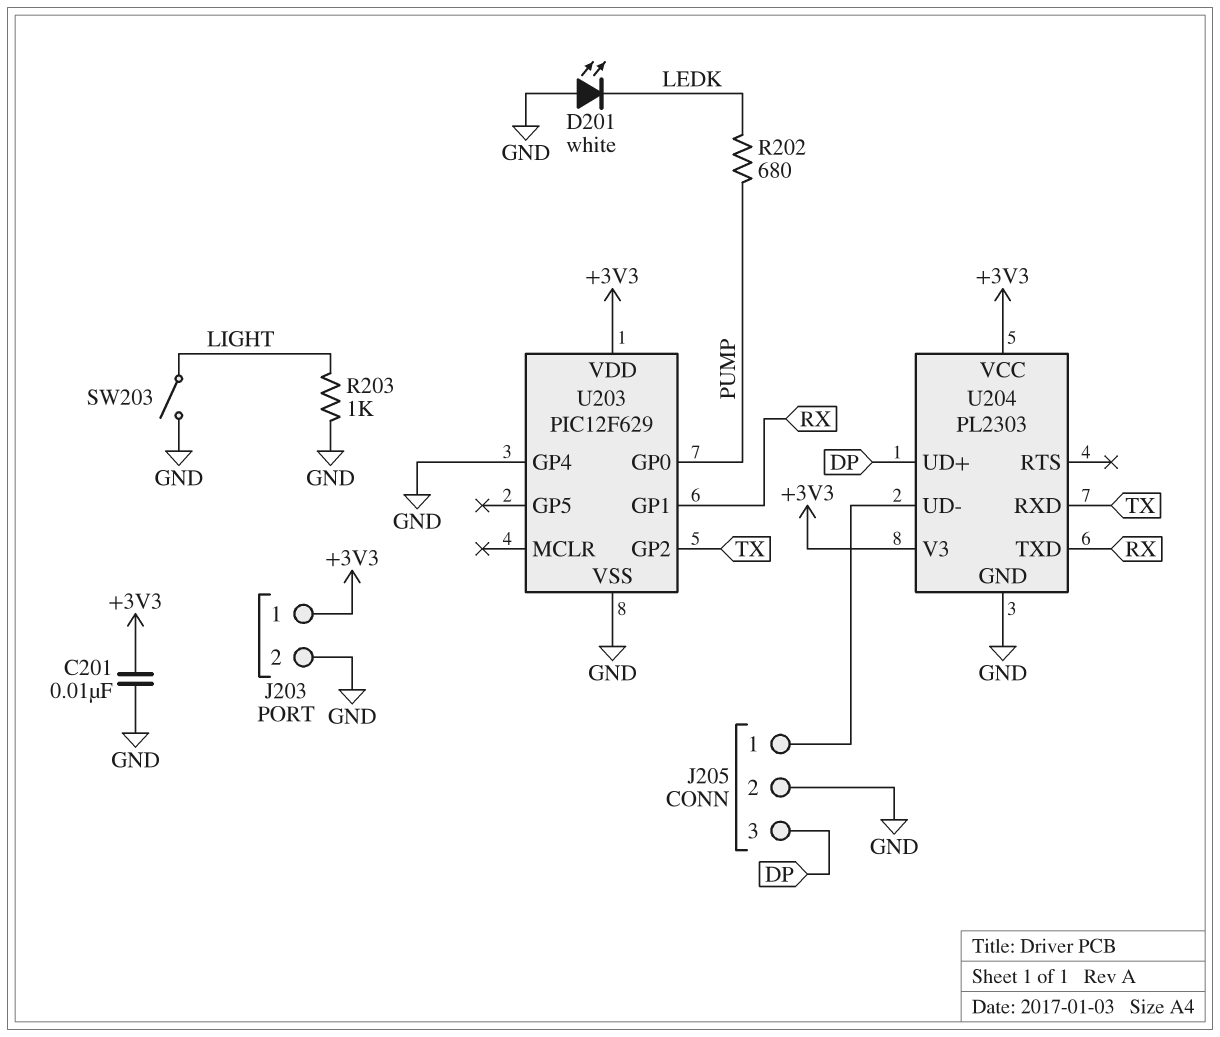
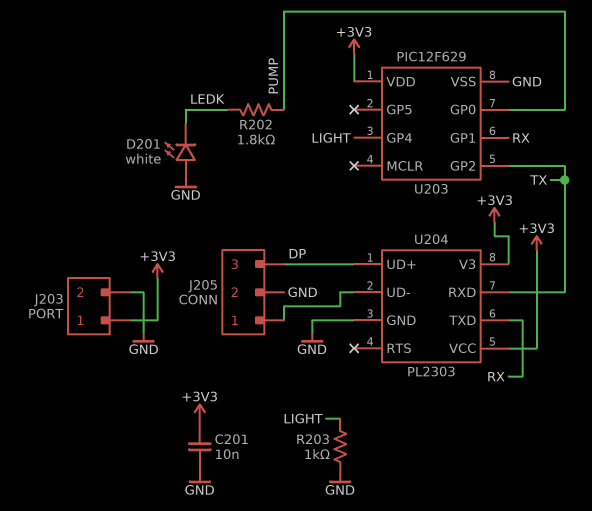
R202: 680 (LEDK, PUMP) -> 1.8k (LEDK, PUMP)
SW203: switch (GND, LIGHT) -> none
U203 pin GP4: GND -> LIGHT

